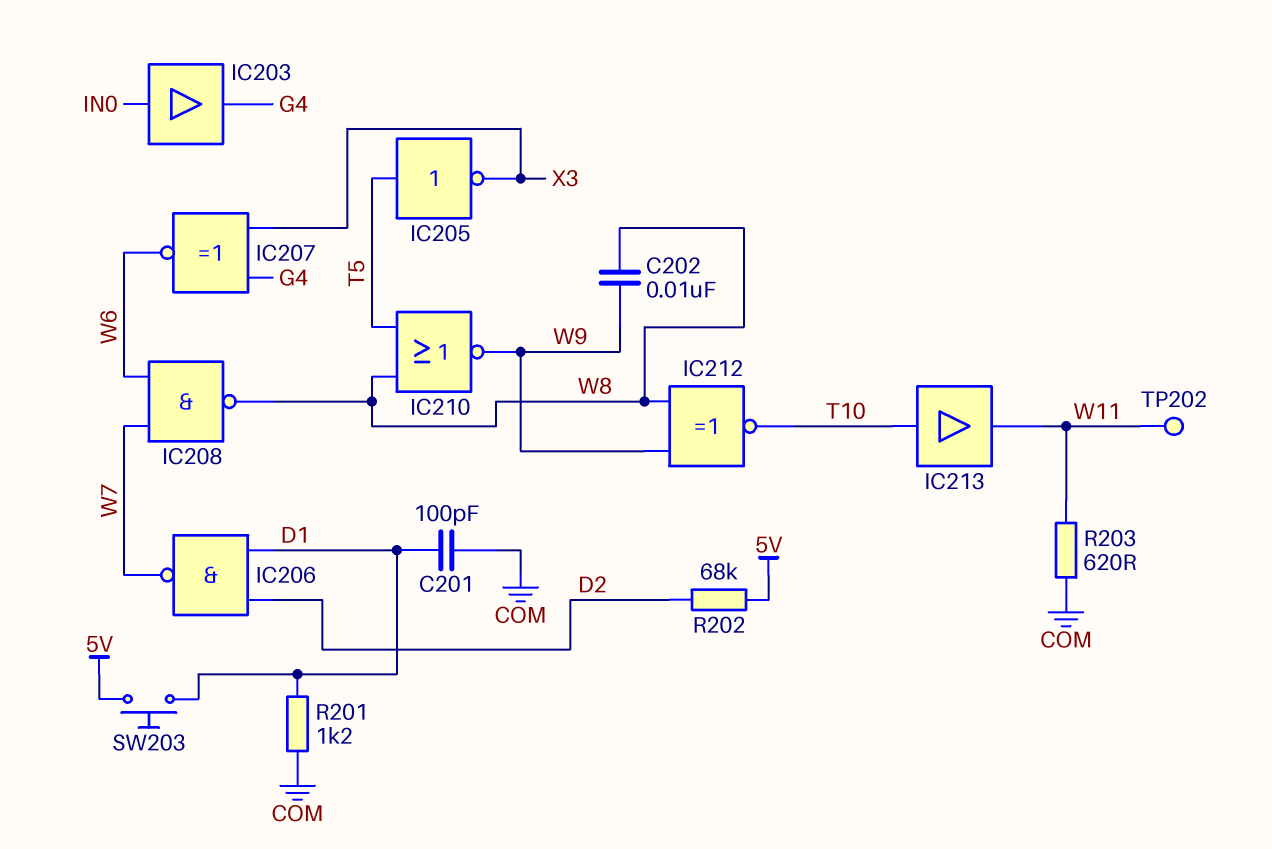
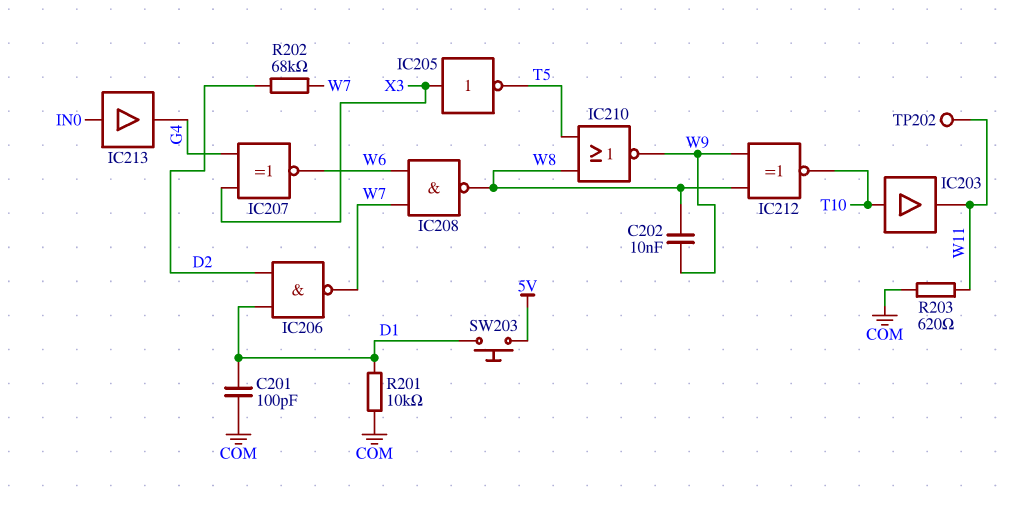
IC203: buffer (in IN0, out G4) -> buffer (in T10, out W11)
IC205: NOT (in T5, out X3) -> NOT (in X3, out T5)
IC213: buffer (in T10, out W11) -> buffer (in IN0, out G4)
R201: 1.2k (COM, D1) -> 10k (COM, D1)
R202: 68k (5V, D2) -> 68k (D2, W7)

